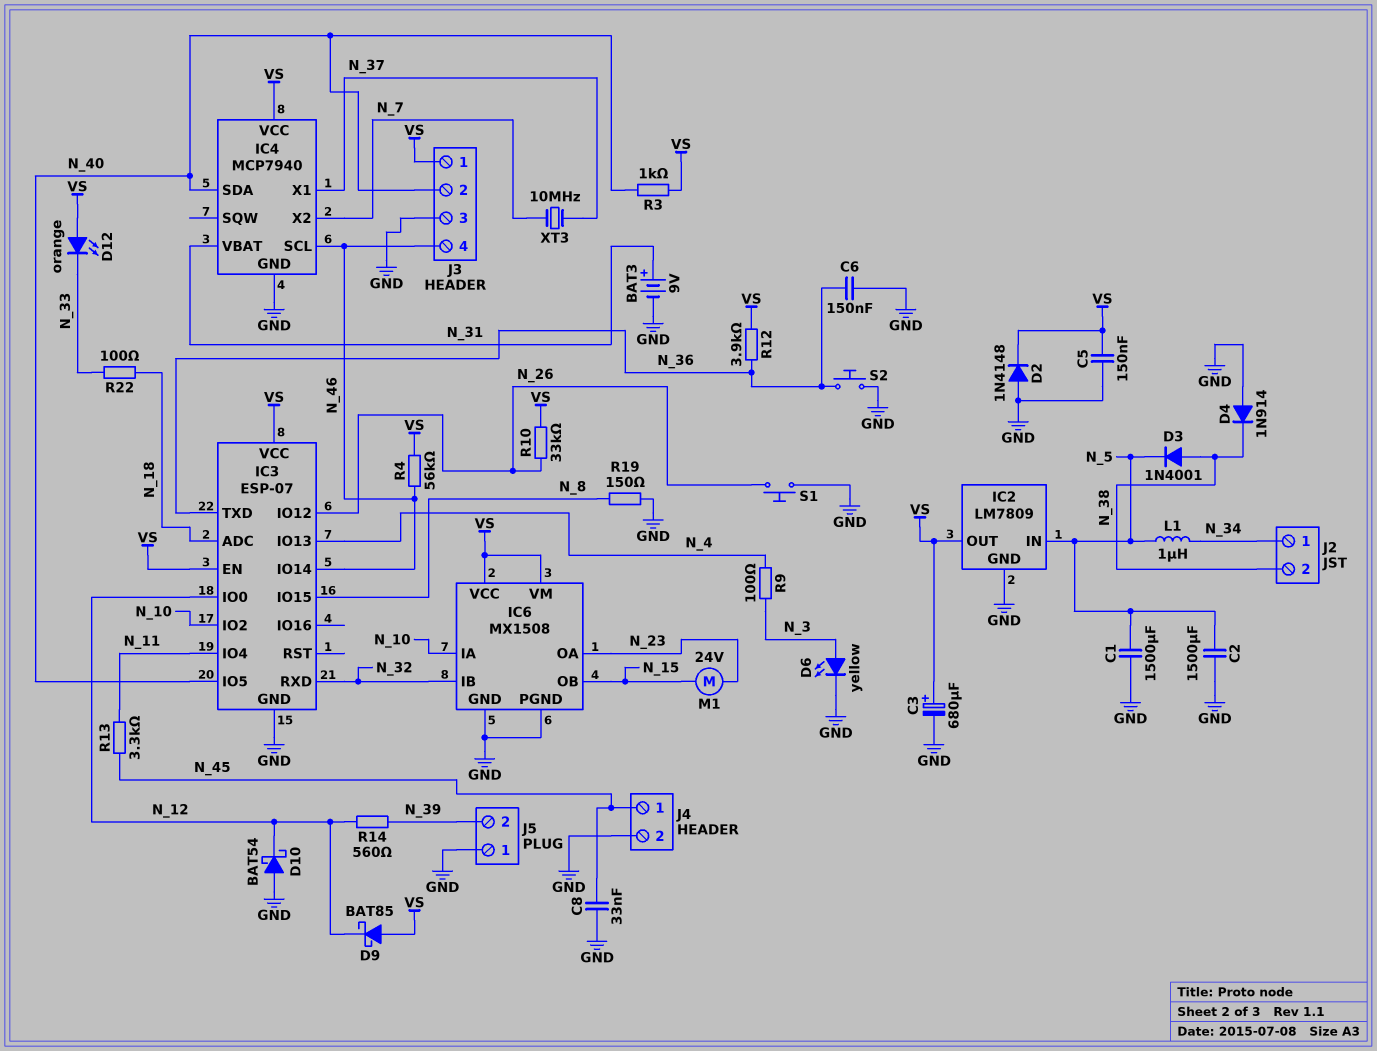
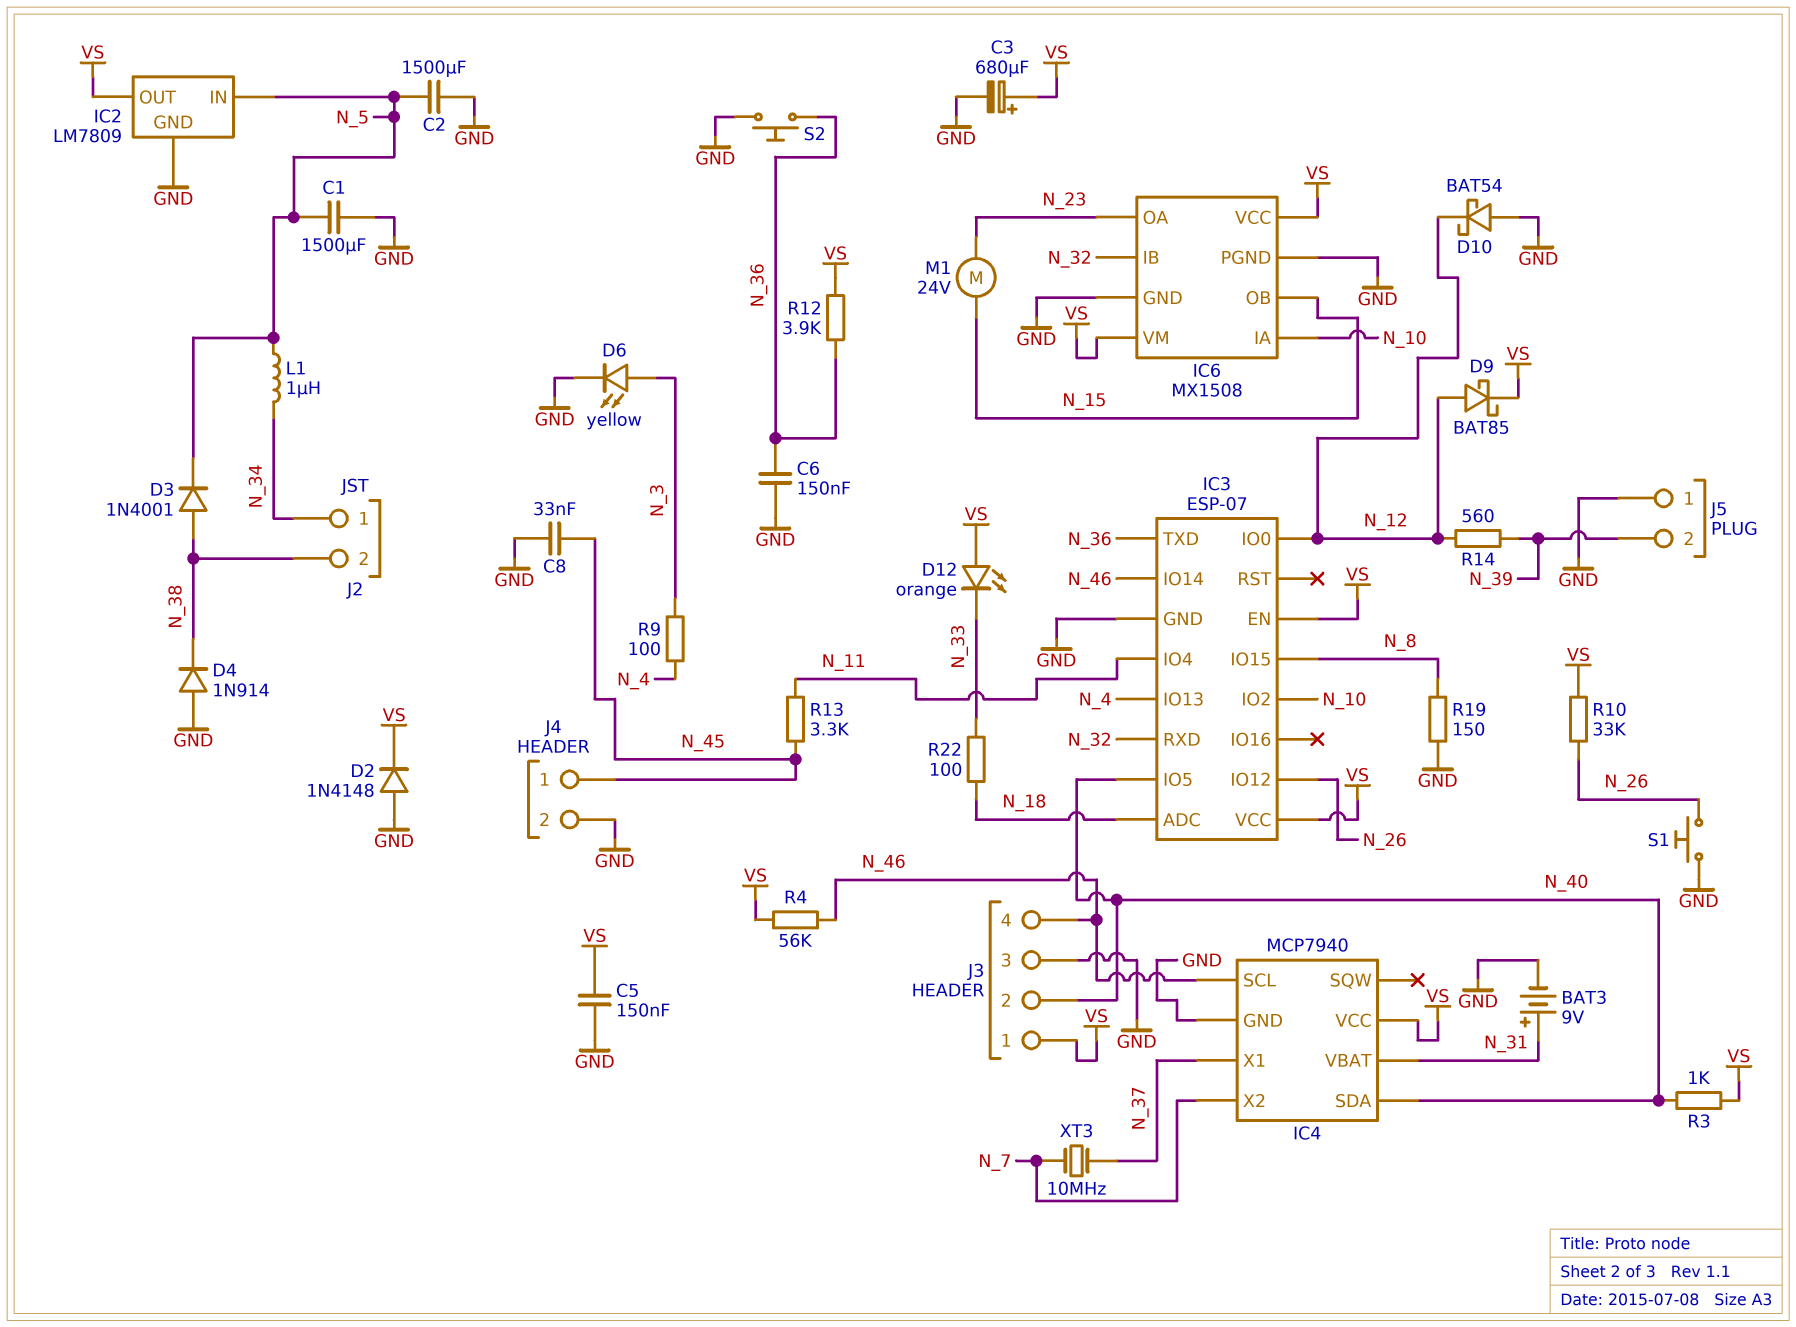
D9: schottky BAT85 (A VS, K N_12) -> schottky BAT85 (A N_12, K VS)

